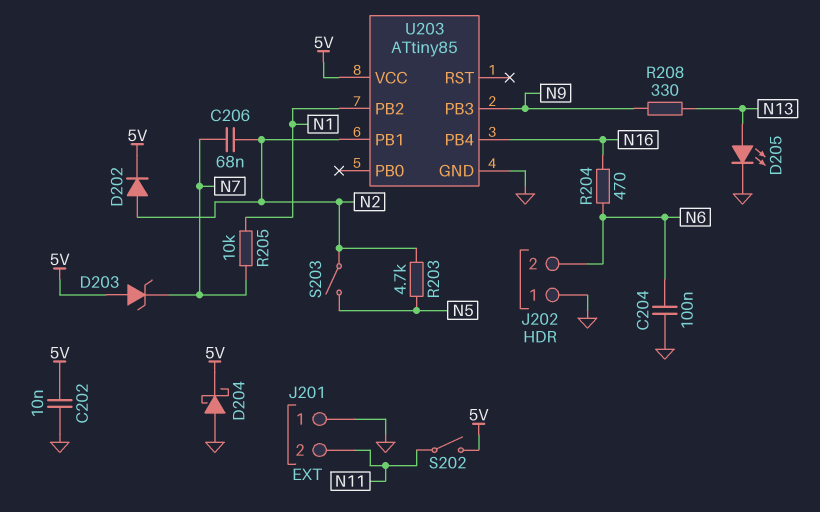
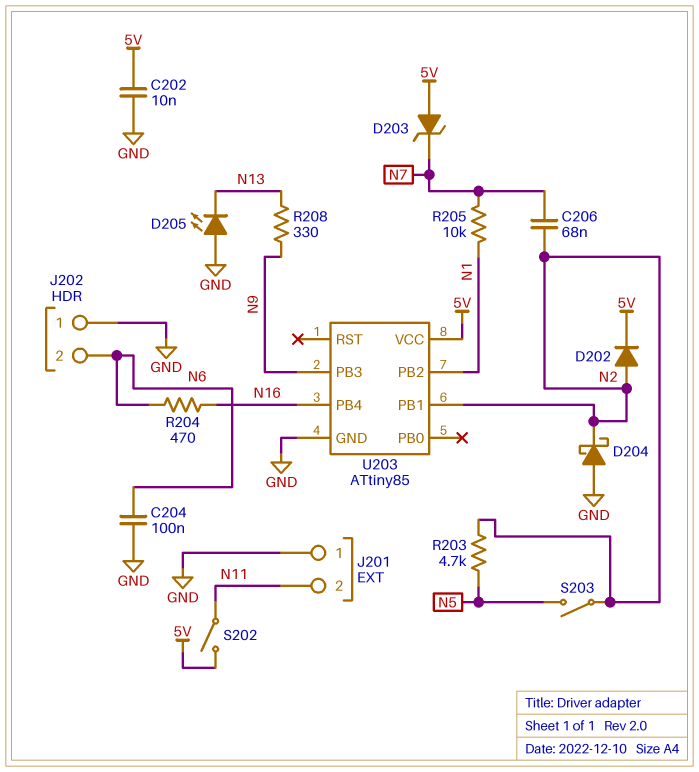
D204: schottky (A GND, K 5V) -> schottky (A GND, K N2)
D205: LED (A N13, K GND) -> LED (A GND, K N13)

